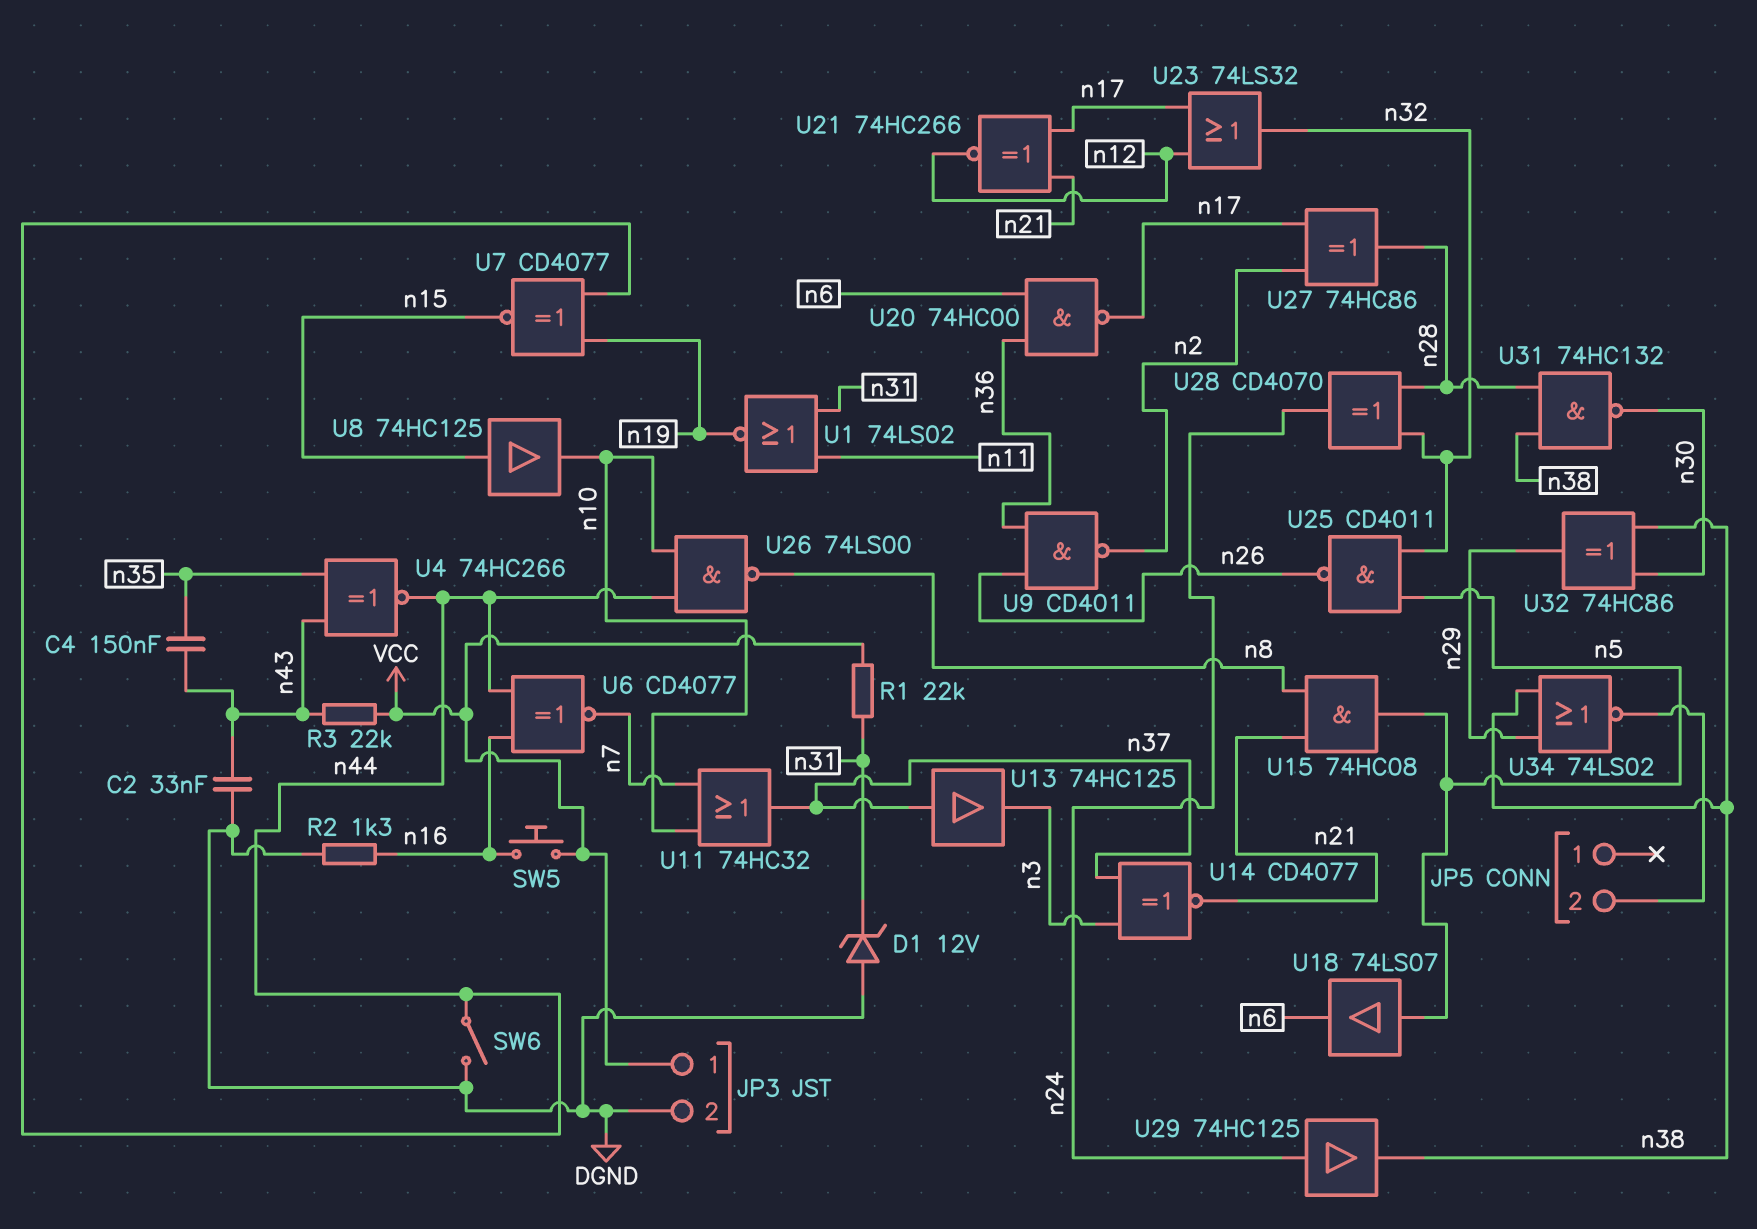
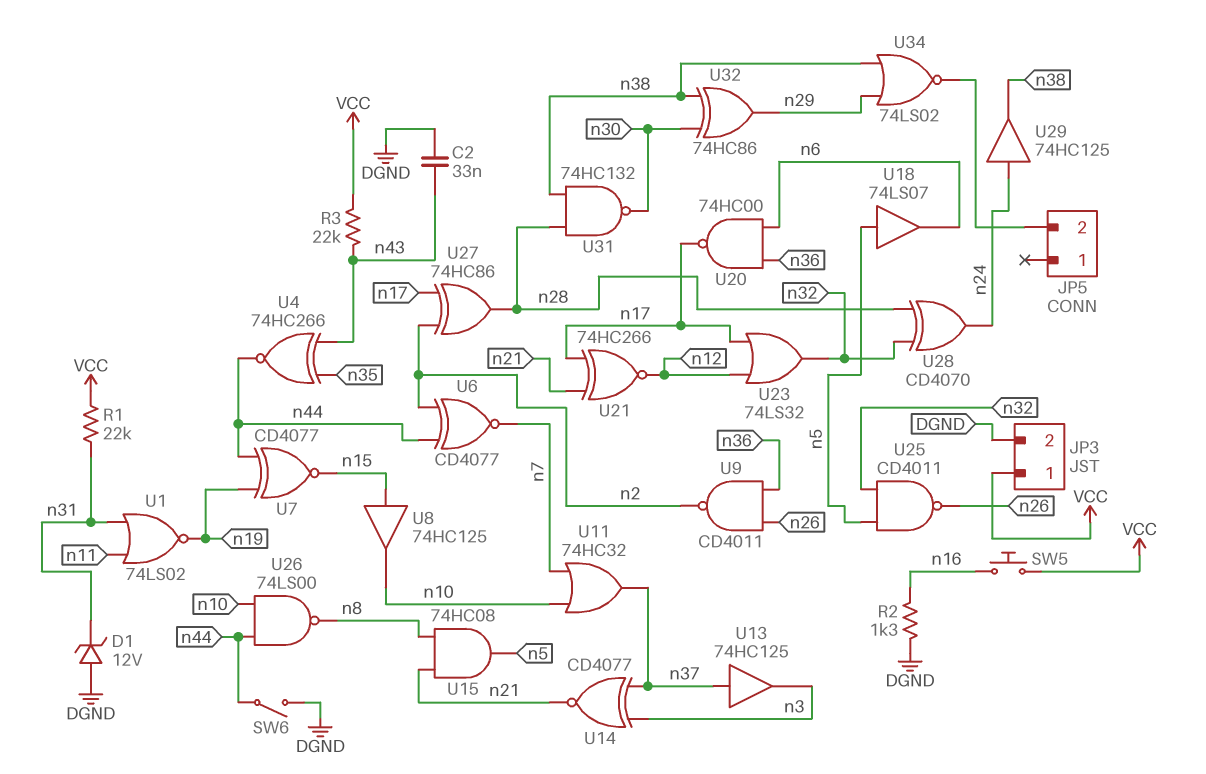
C4: 150nF (n35, n43) -> none
U6: XNOR CD4077 (in n16, in n44, out n7) -> XNOR CD4077 (in n2, in n44, out n7)

